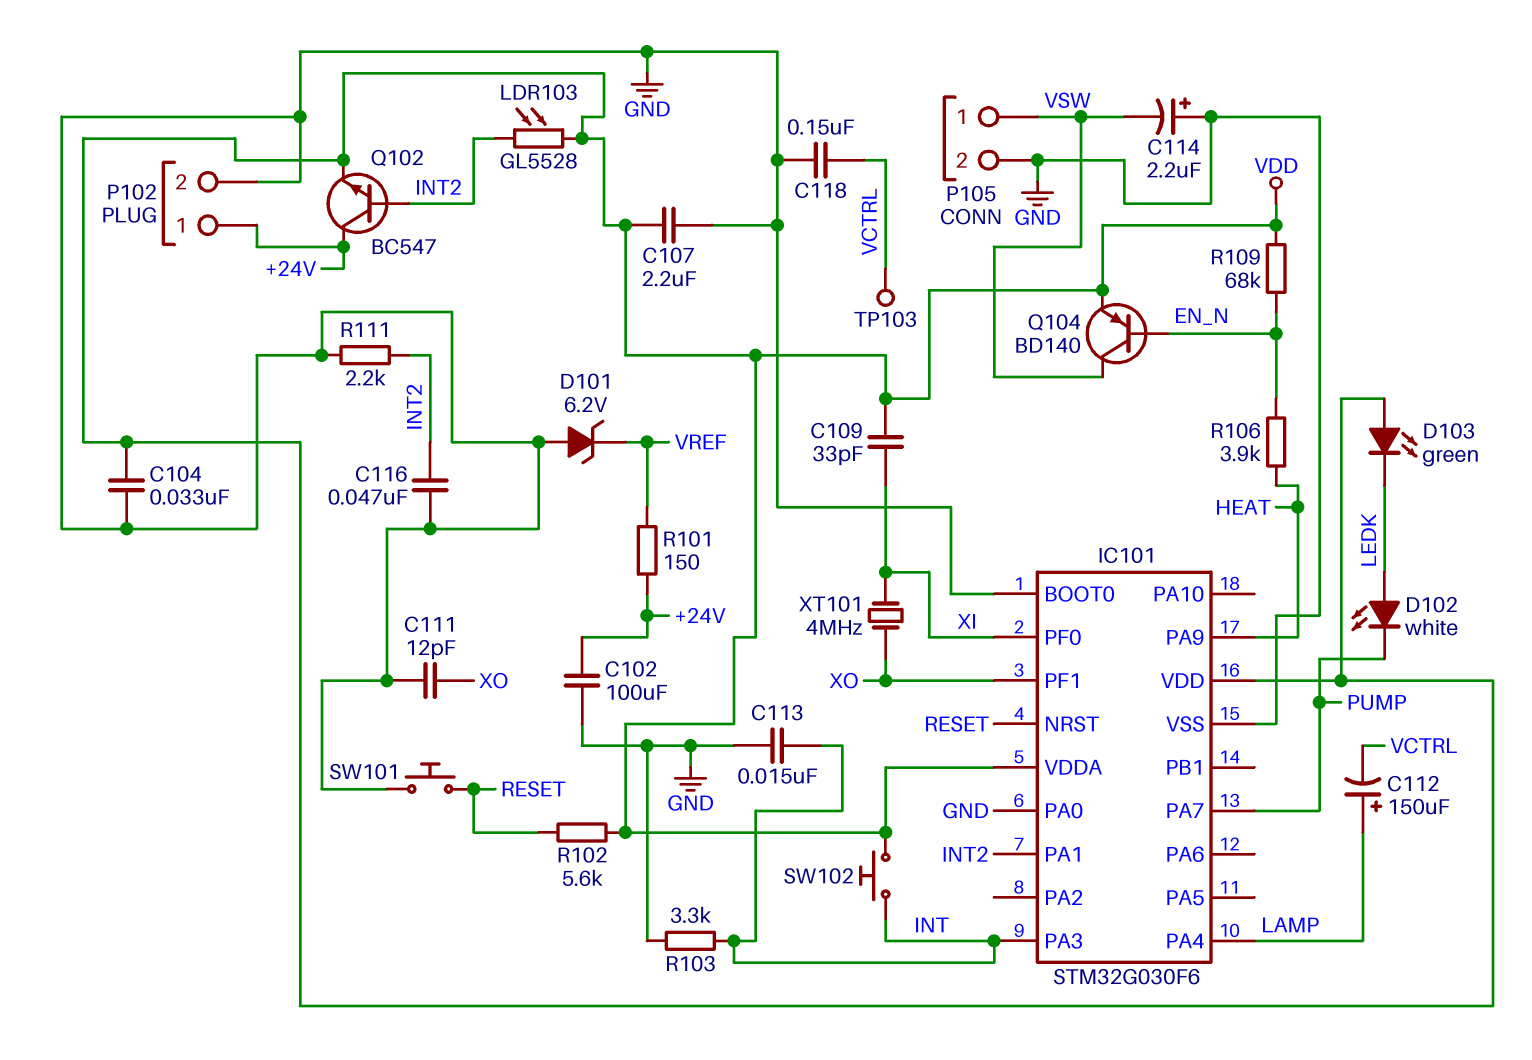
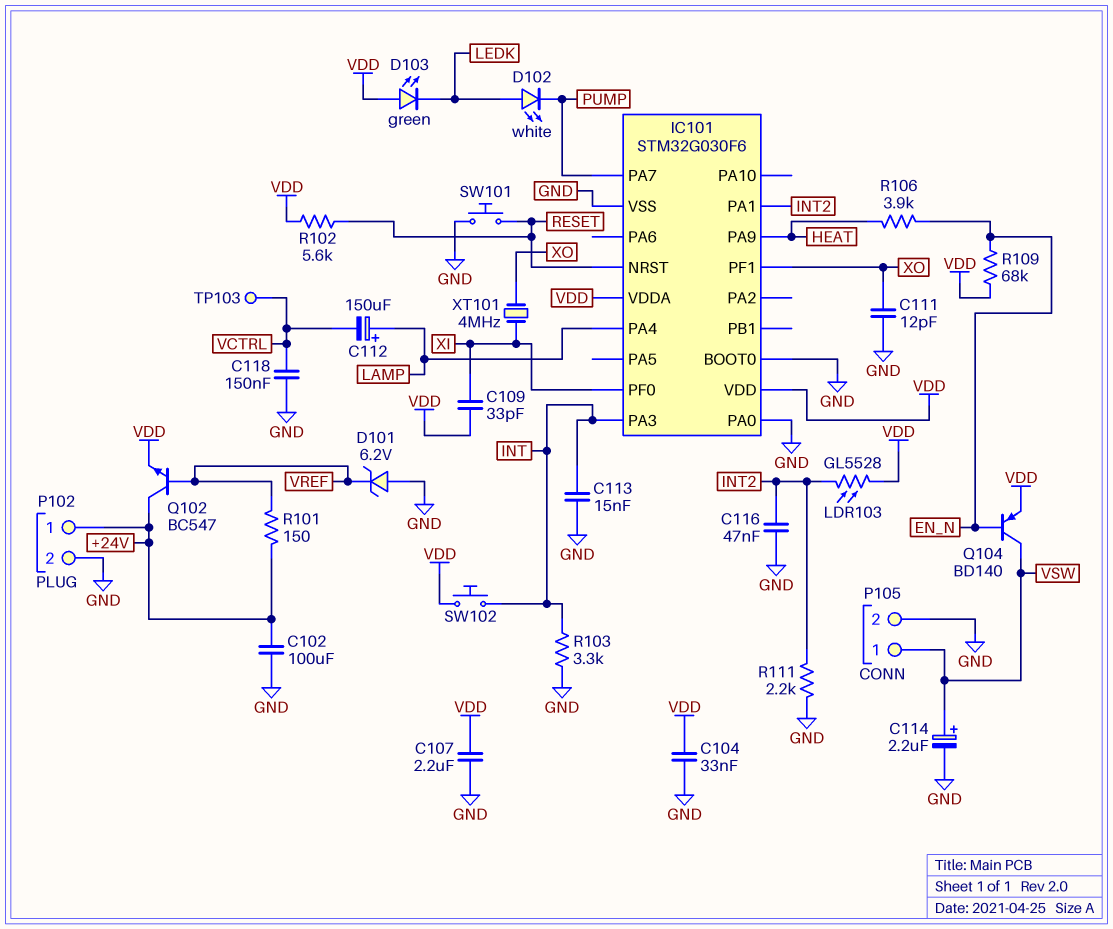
C114: 2.2uF (plus GND, minus VSW) -> 2.2uF (plus VSW, minus GND)
Q102: NPN BC547 (B INT2, C +24V, E VDD) -> NPN BC547 (B VREF, C +24V, E VDD)

